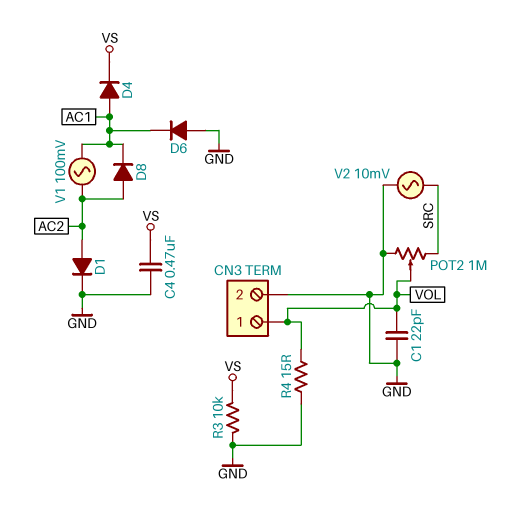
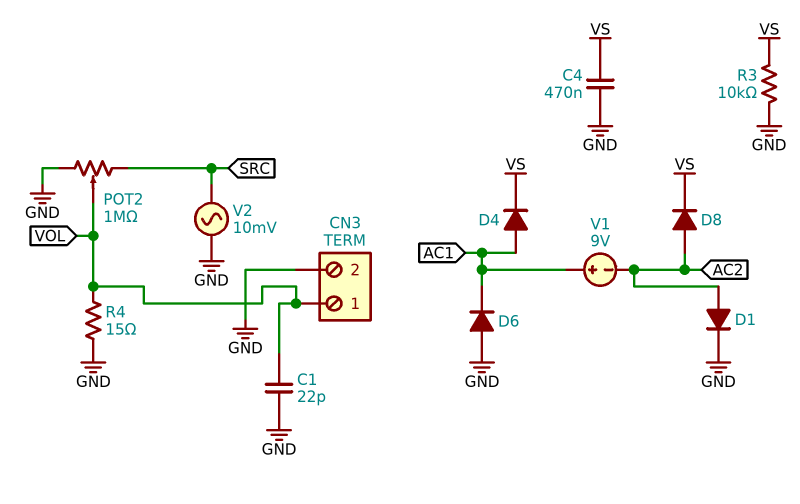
D8: diode (A AC2, K AC1) -> diode (A AC2, K VS)
V1: AC 100mV (AC1, AC2) -> 9V (plus AC1, minus AC2)

